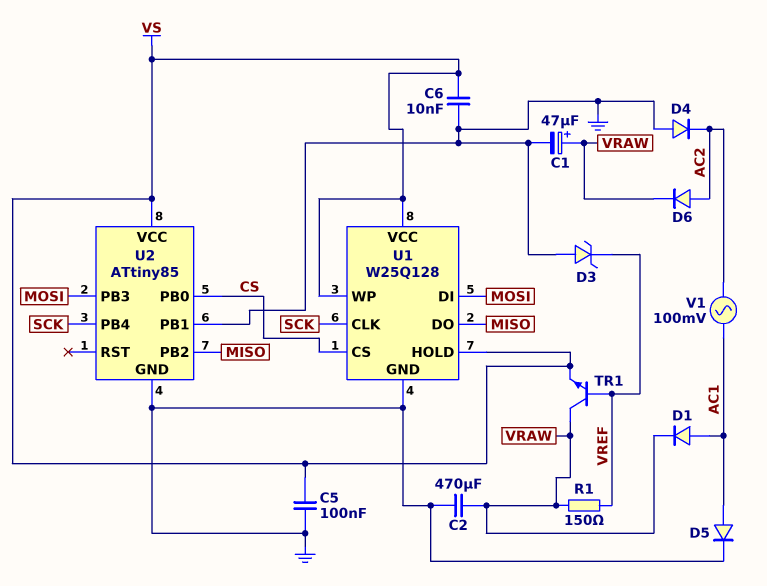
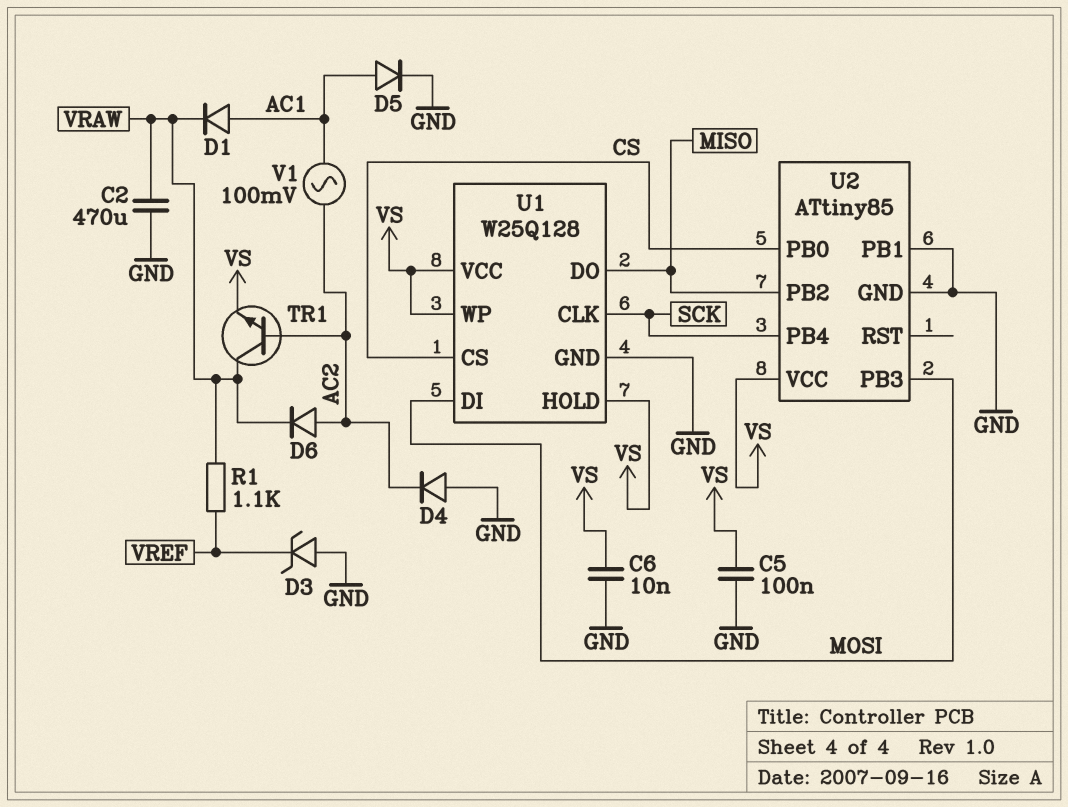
C1: 47uF (plus VRAW, minus GND) -> none
R1: 150 (VRAW, VREF) -> 1.1k (VRAW, VREF)
TR1: NPN (B VREF, C VRAW, E VS) -> NPN (B AC2, C VRAW, E VS)

